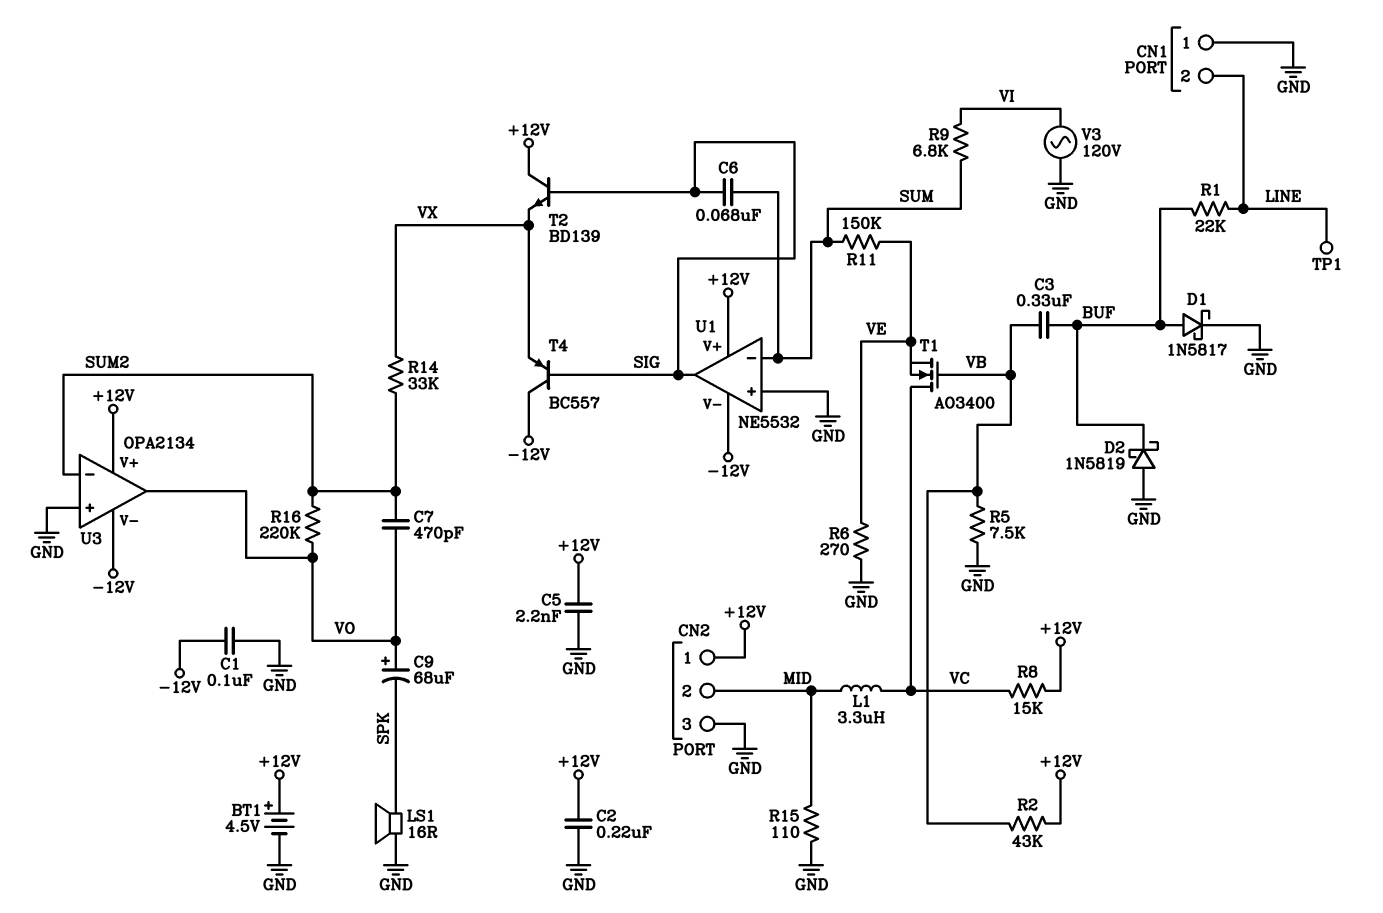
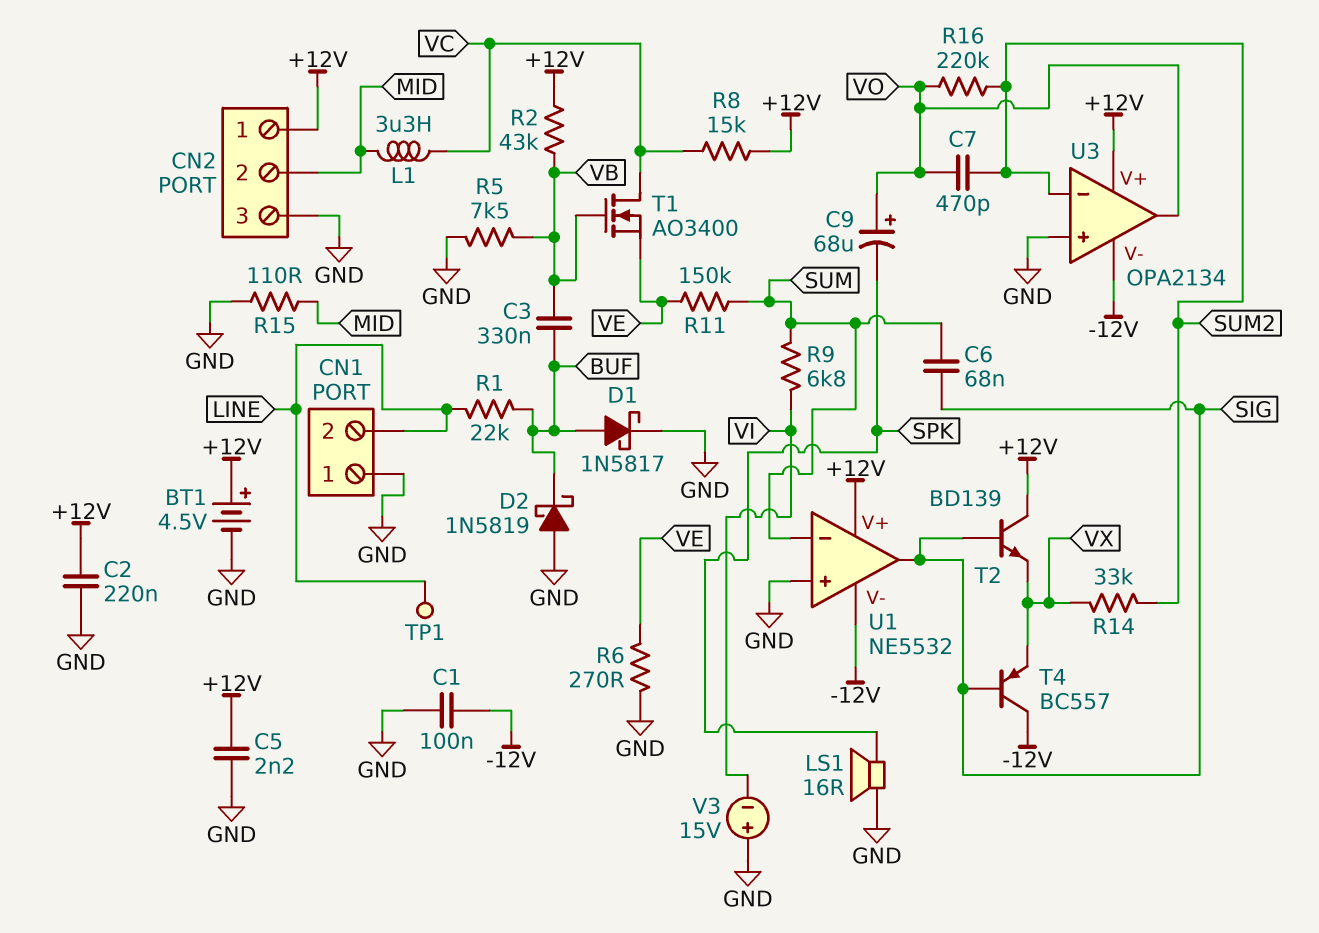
V3: AC 120V (GND, VI) -> 15V (plus GND, minus VI)

